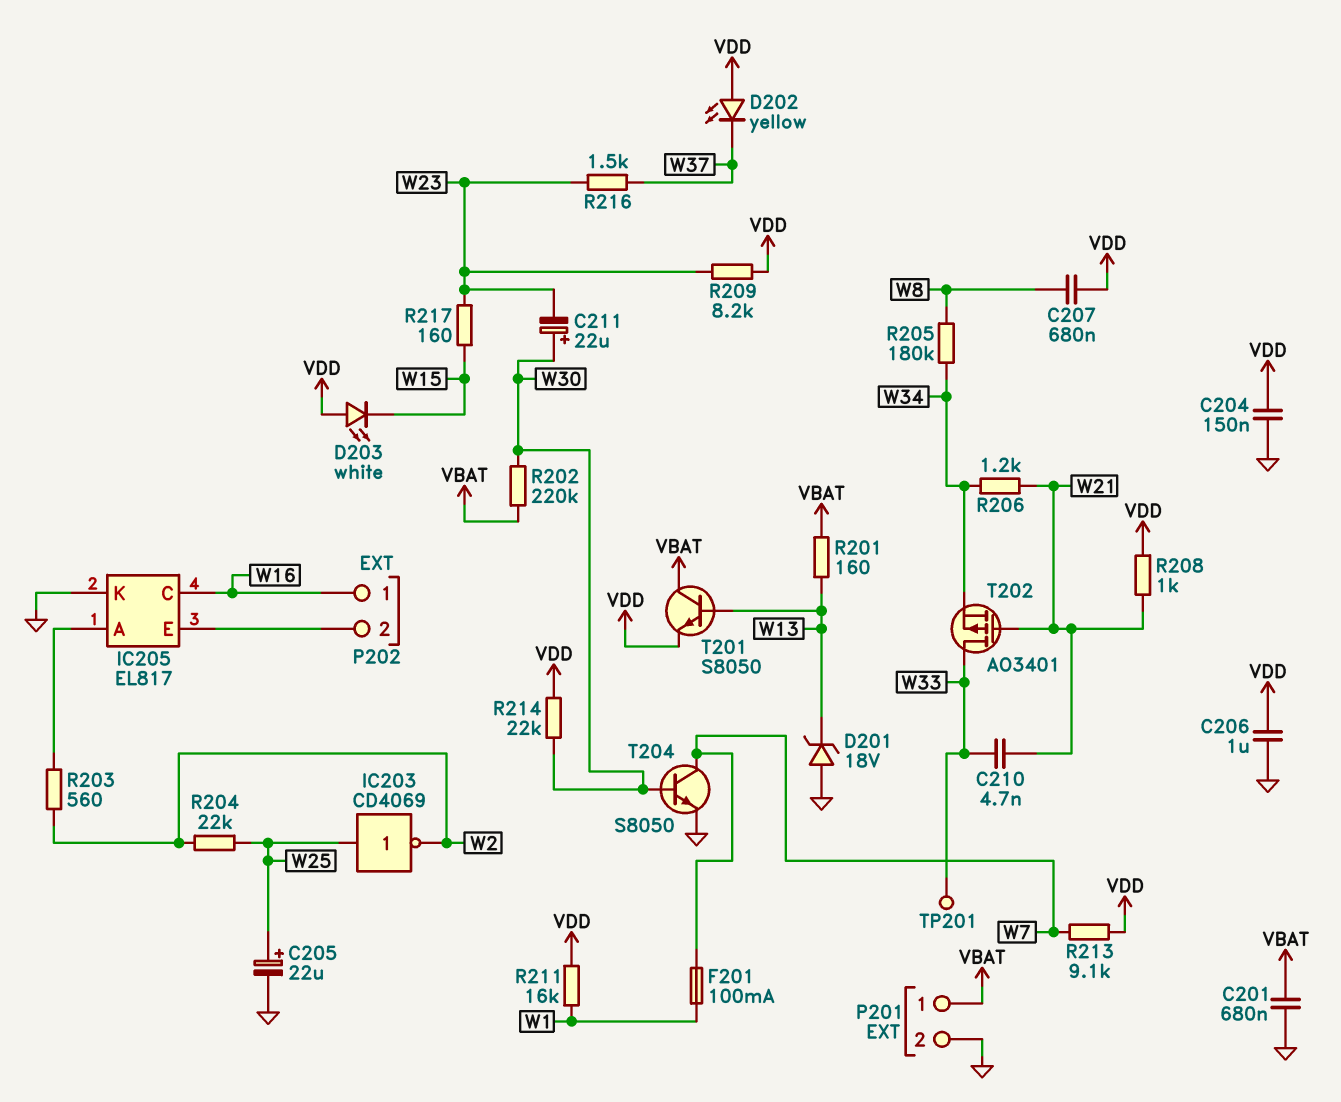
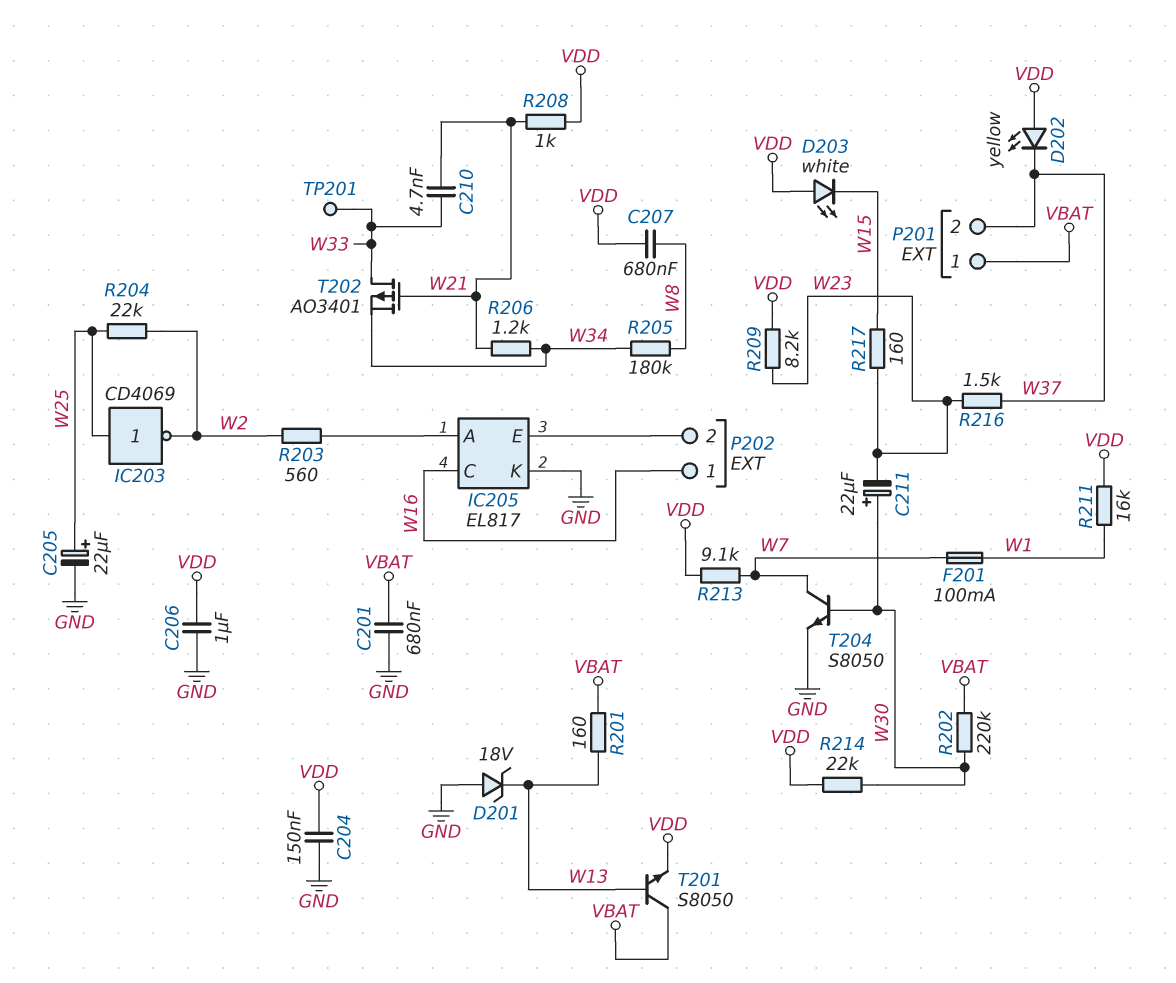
P201 pin 2: GND -> W37

